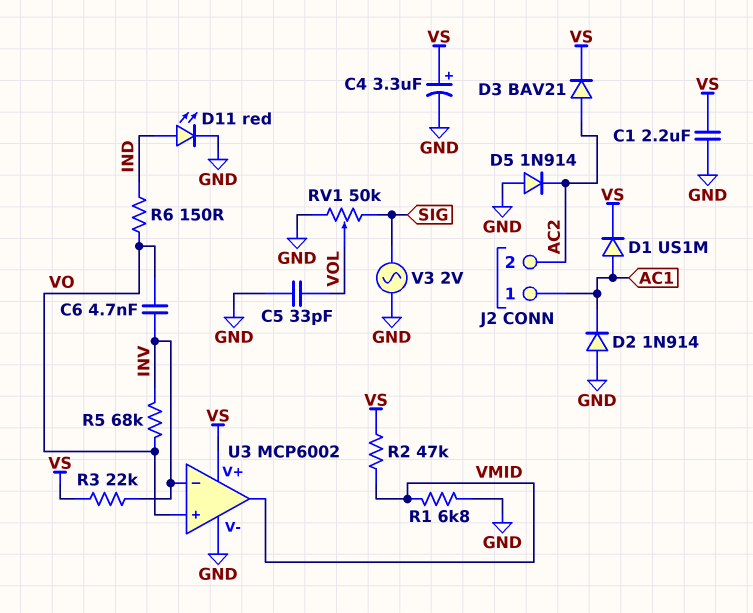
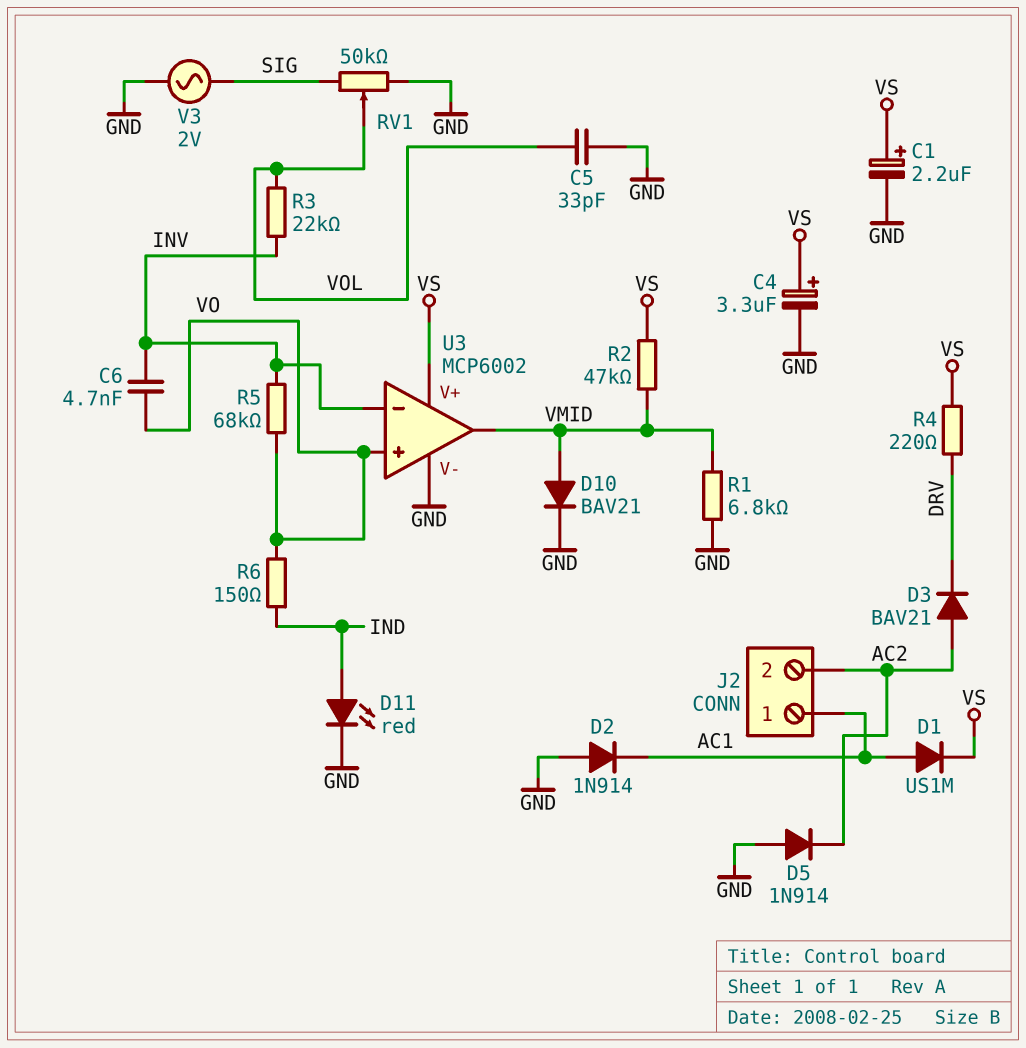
C1: 2.2uF (GND, VS) -> 2.2uF (plus VS, minus GND)
D3: diode BAV21 (A AC2, K VS) -> diode BAV21 (A AC2, K DRV)
D10: none -> diode BAV21 (A VMID, K GND)
R3: 22k (INV, VS) -> 22k (INV, VOL)
R4: none -> 220 (DRV, VS)

